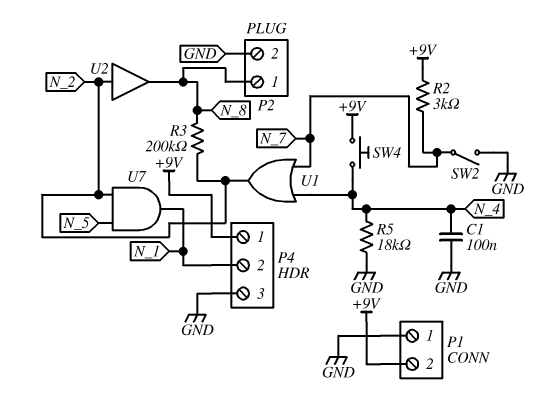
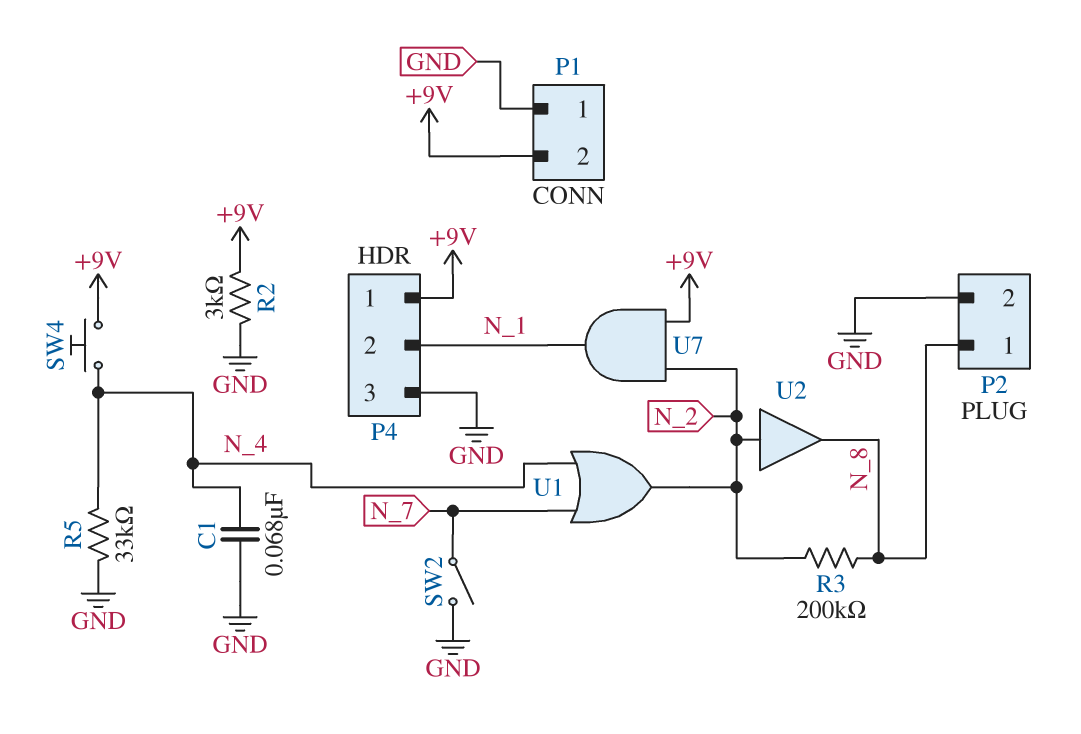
C1: 100nF (GND, N_4) -> 68nF (GND, N_4)
R2: 3k (+9V, N_7) -> 3k (+9V, GND)
R5: 18k (GND, N_4) -> 33k (GND, N_4)
U7: AND (in N_2, in N_5, out N_1) -> AND (in +9V, in N_2, out N_1)

